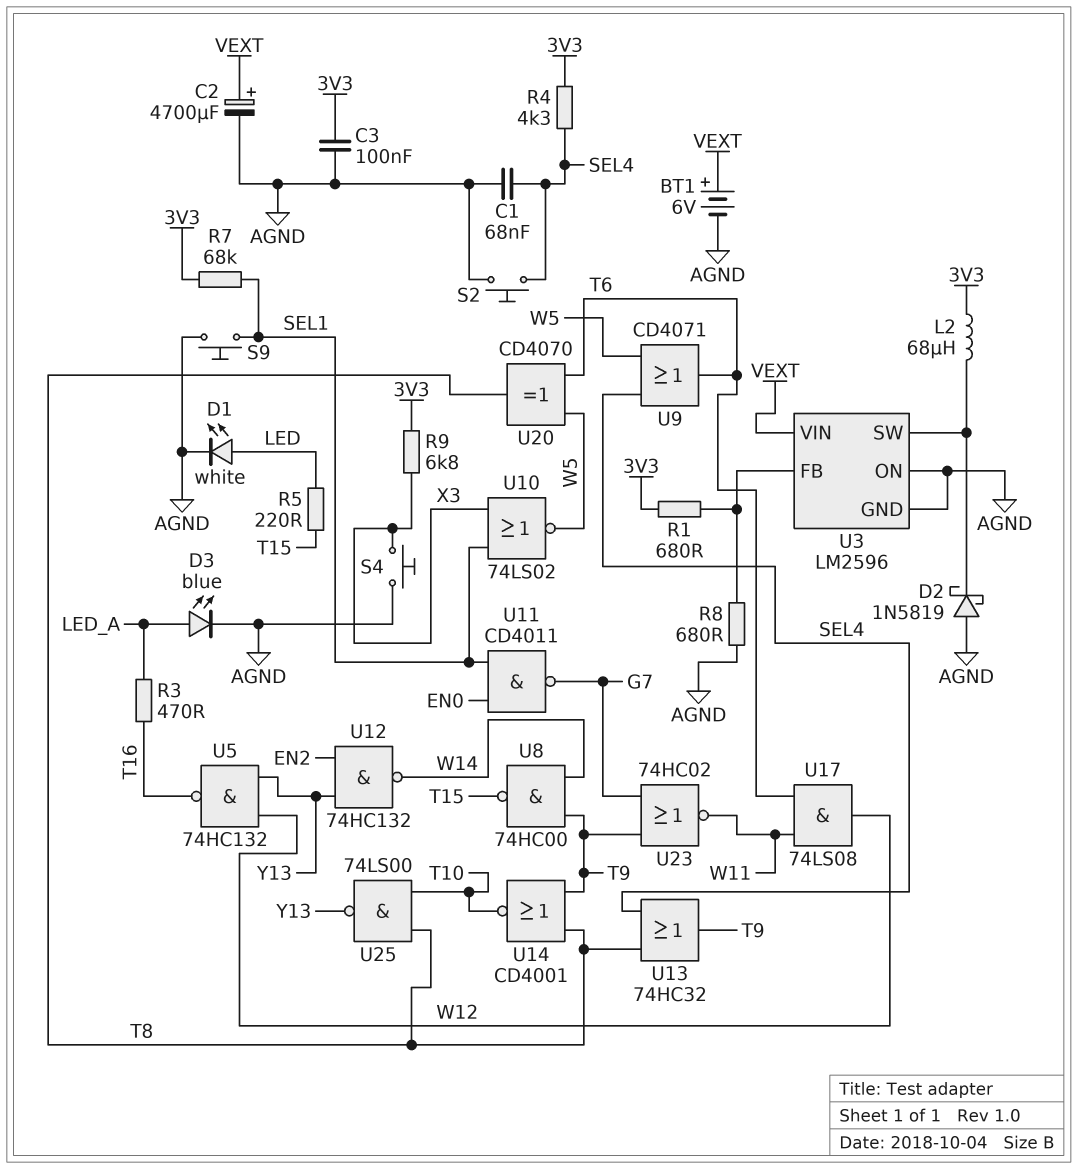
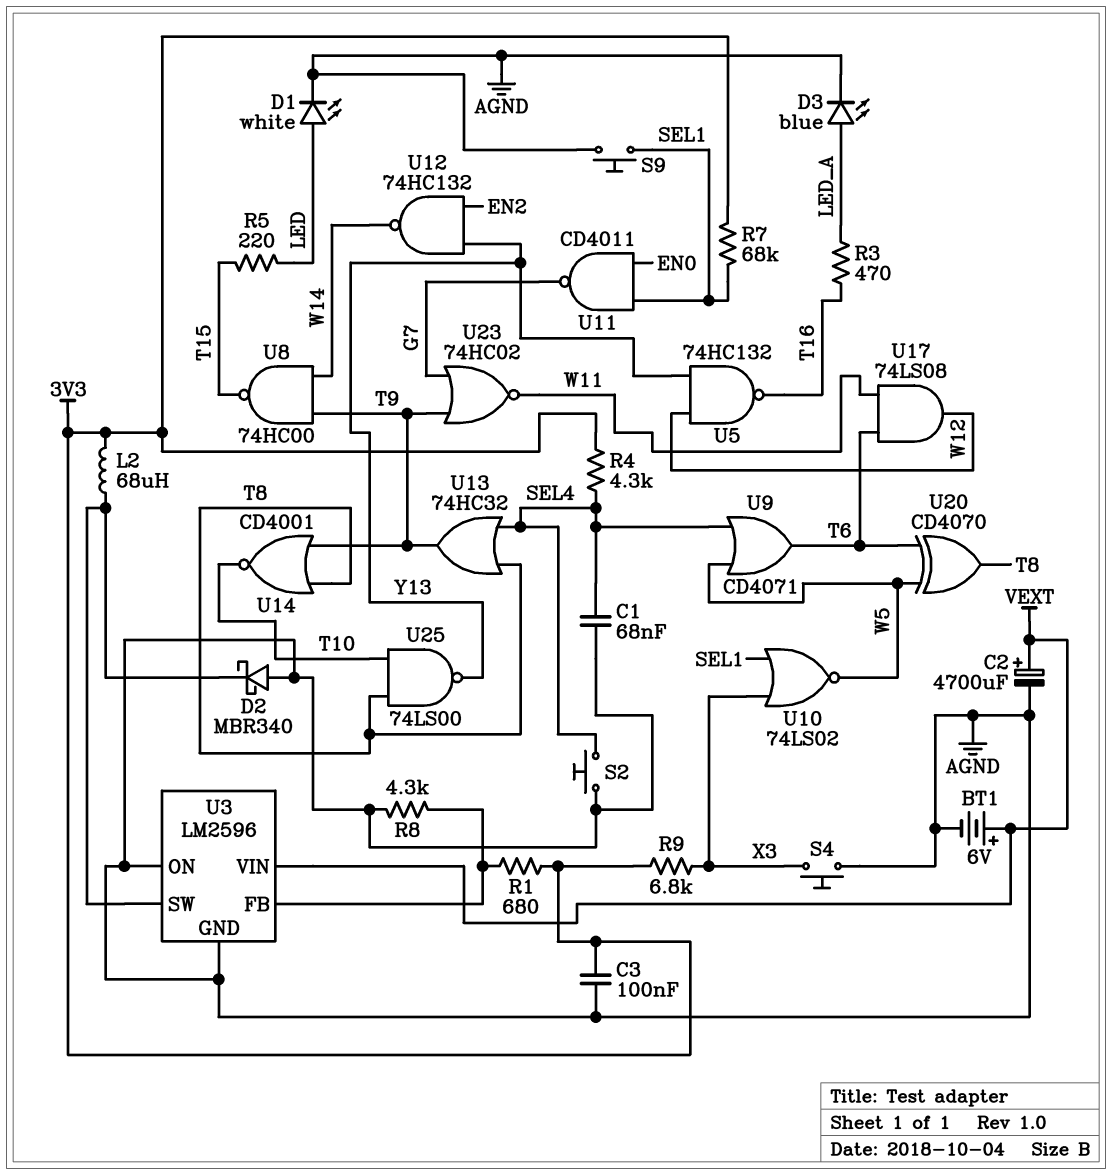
D2: schottky 1N5819 (A AGND, K U3/SW) -> schottky MBR340 (A AGND, K U3/SW)
R8: 680 (AGND, U3/FB) -> 4.3k (AGND, U3/FB)

